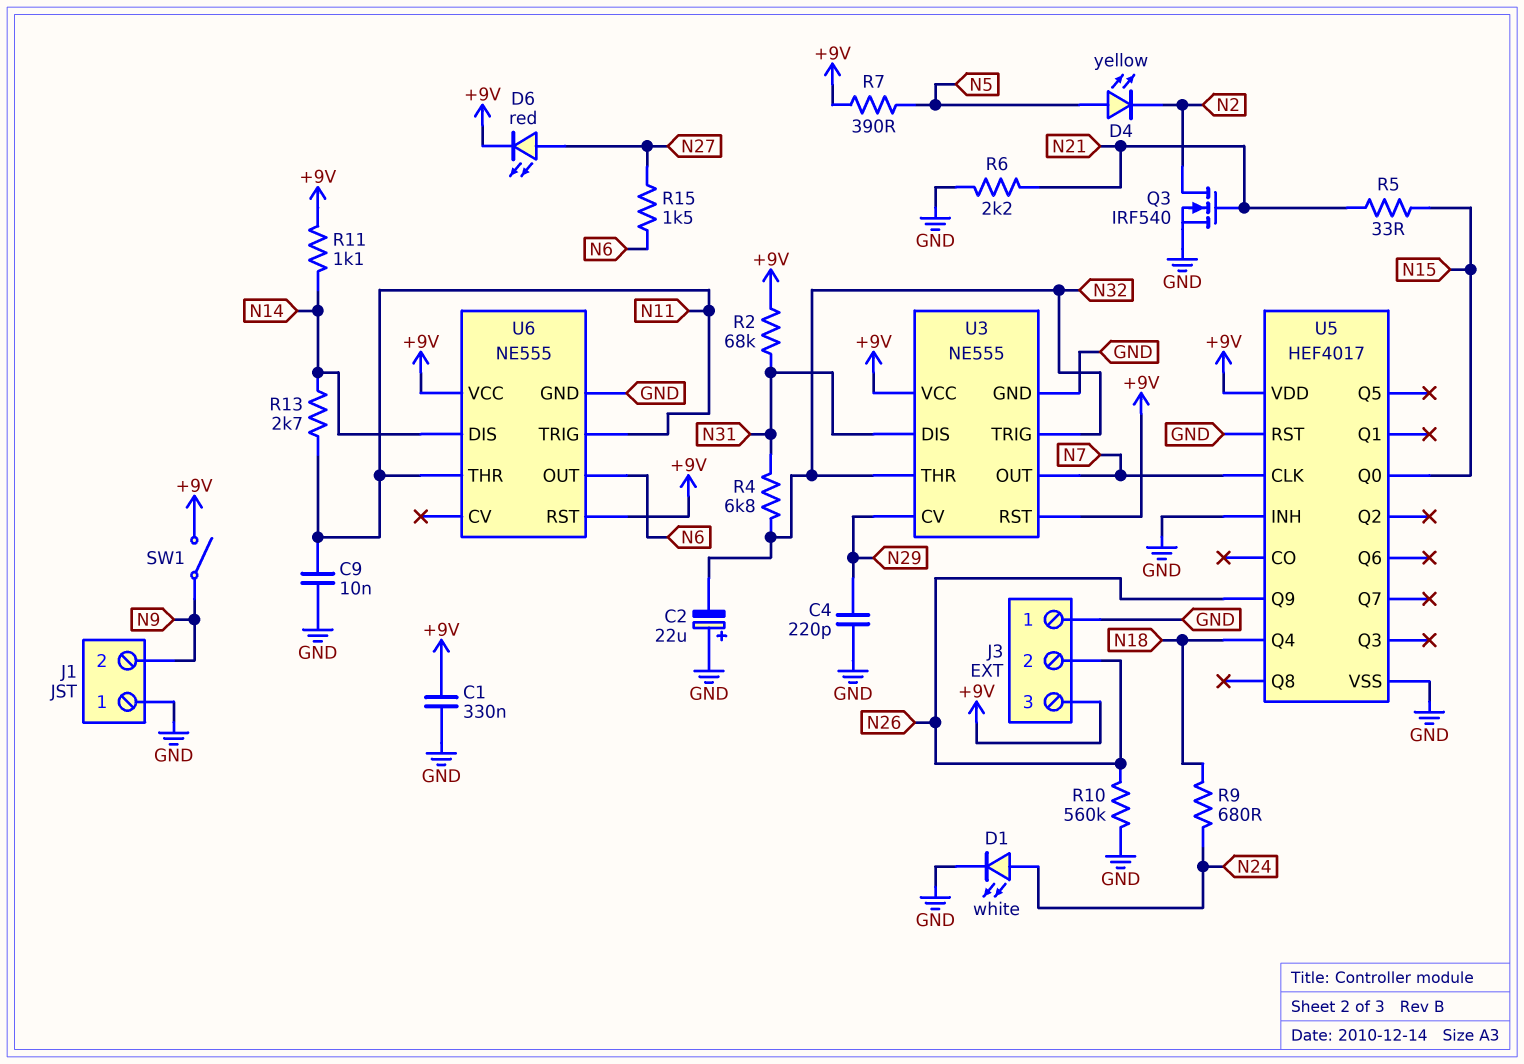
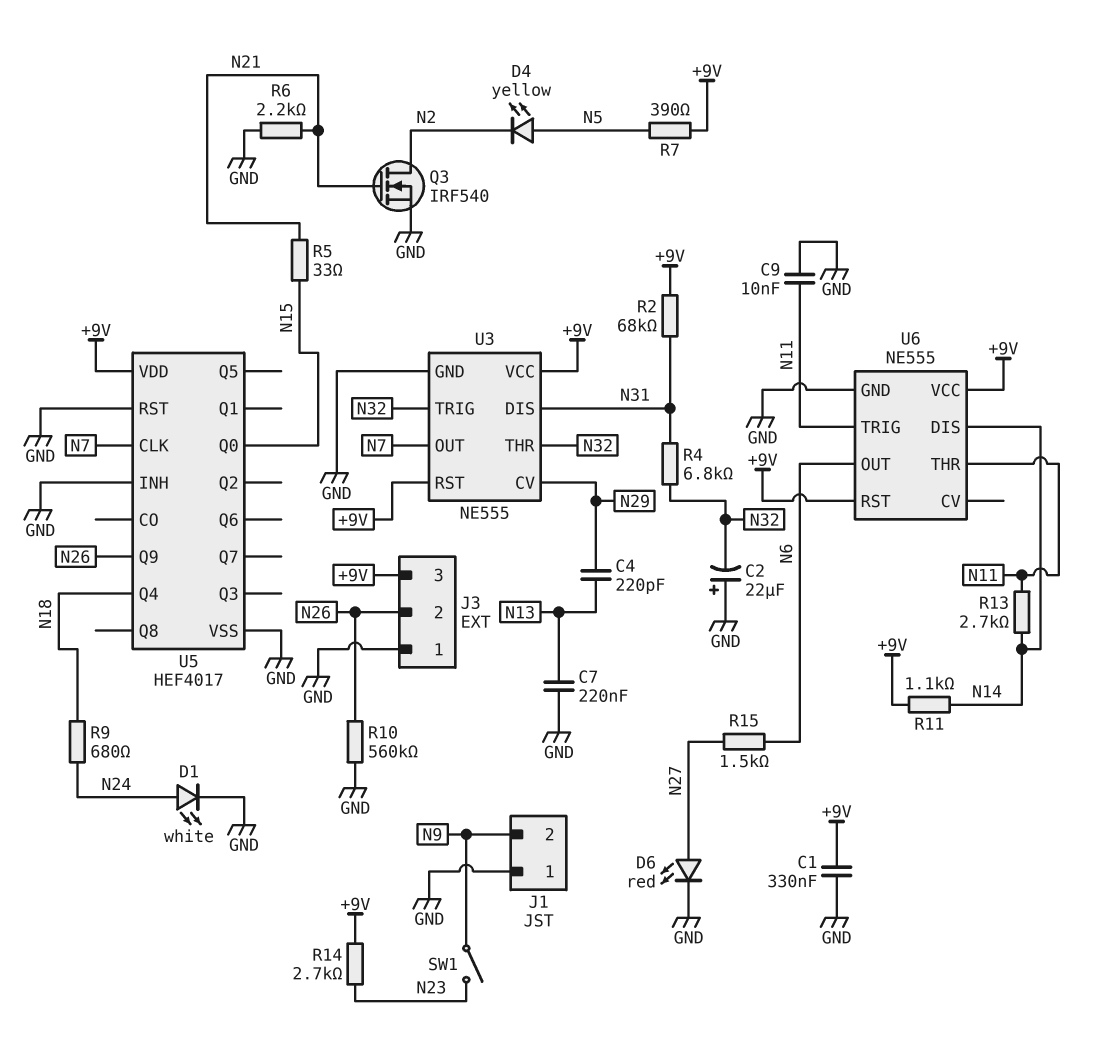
C4: 220pF (GND, N29) -> 220pF (N13, N29)
C7: none -> 220nF (GND, N13)
D6: LED red (A N27, K +9V) -> LED red (A N27, K GND)
R14: none -> 2.7k (+9V, N23)
SW1: switch (+9V, N9) -> switch (N9, N23)

